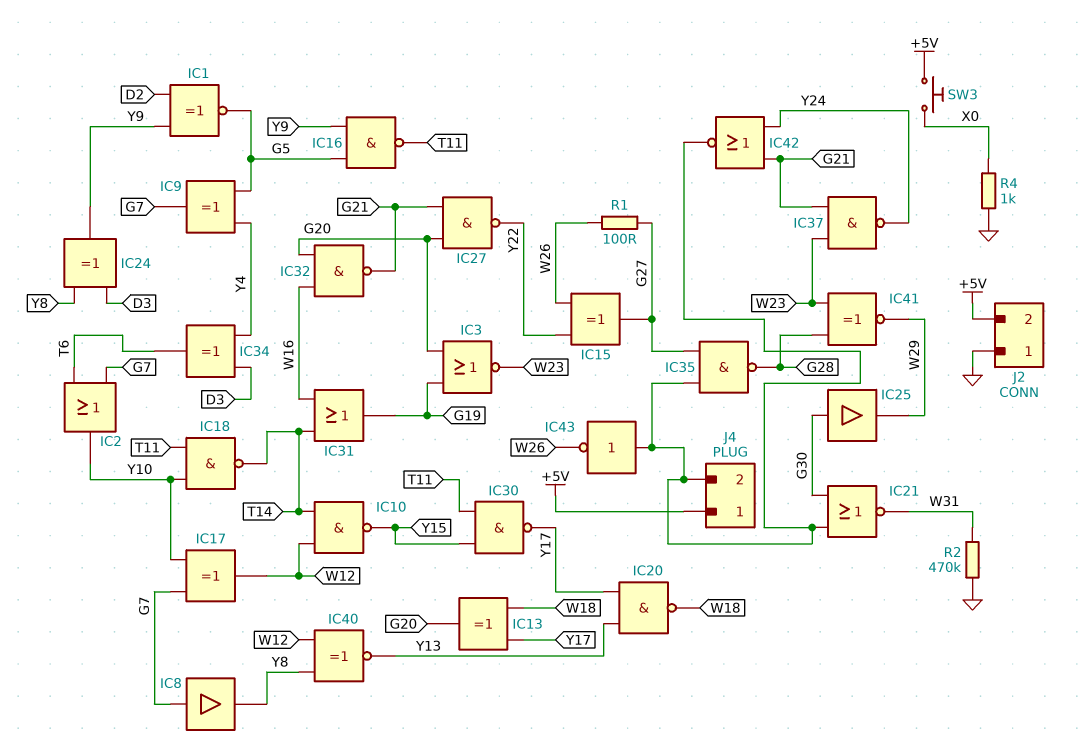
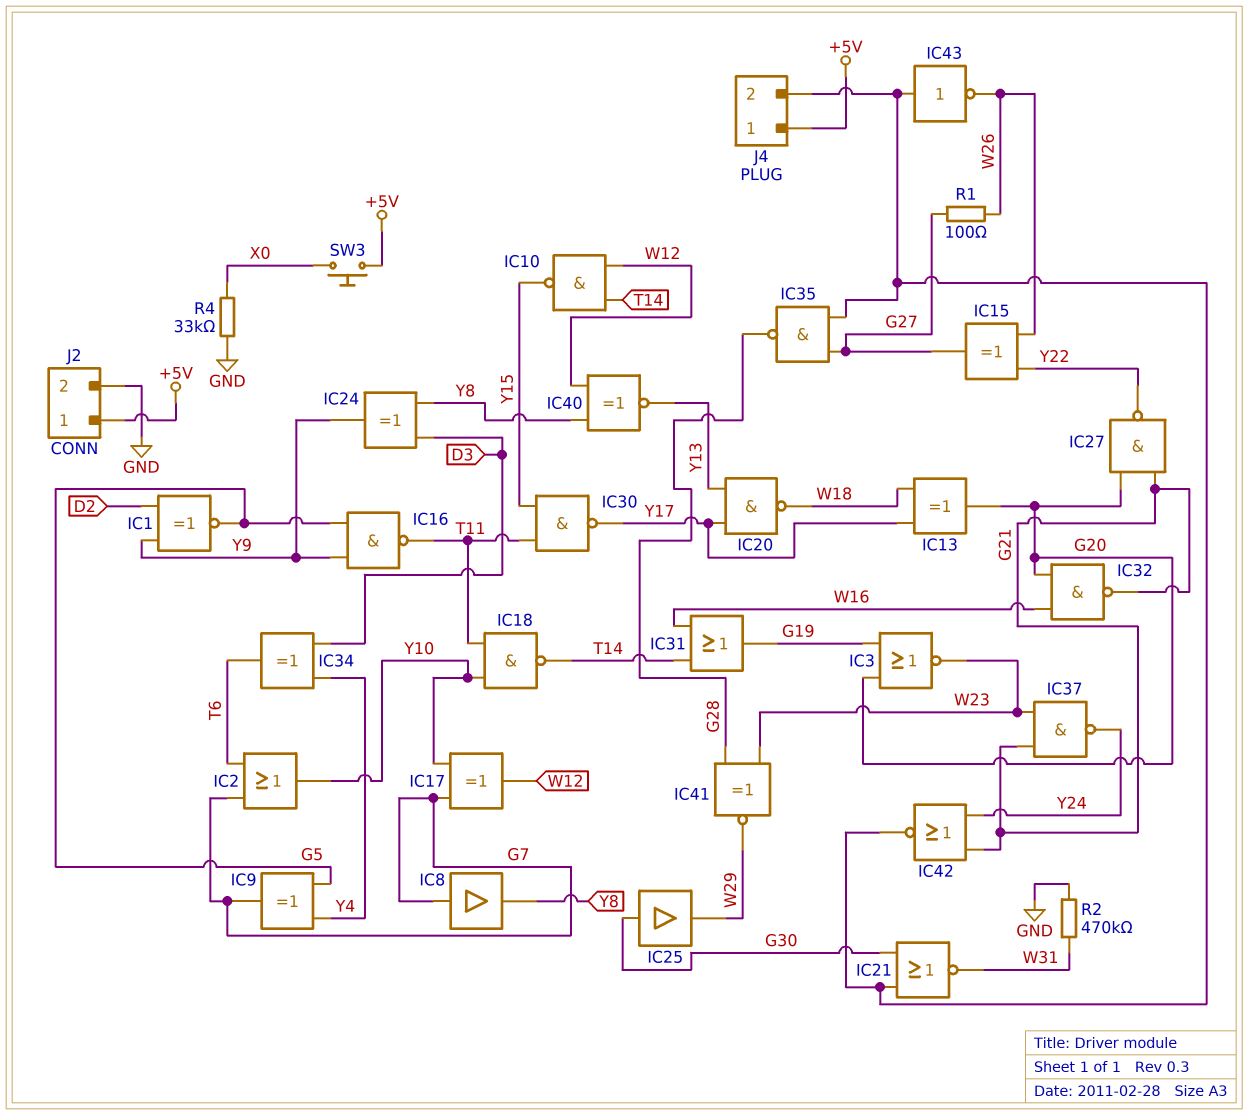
J2 pin 1: GND -> +5V
J2 pin 2: +5V -> GND
R4: 1k (GND, X0) -> 33k (GND, X0)

